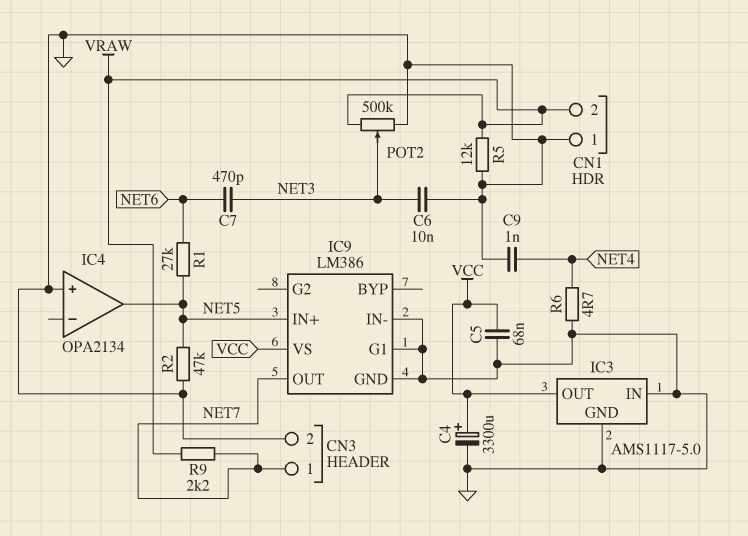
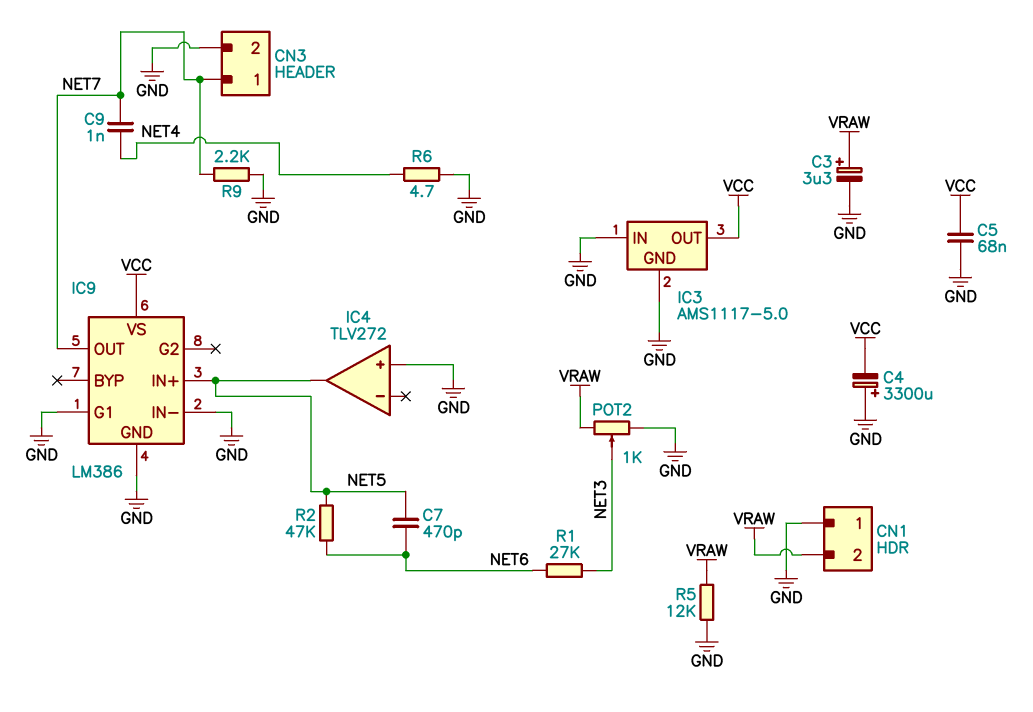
C3: none -> 3.3uF (plus VRAW, minus GND)
C4: 3300uF (plus VCC, minus GND) -> 3300uF (plus GND, minus VCC)
C6: 10nF (GND, NET3) -> none
C7: 470pF (NET3, NET6) -> 470pF (NET5, NET6)
C9: 1nF (GND, NET4) -> 1nF (NET4, NET7)
IC4: OPA2134 -> TLV272
POT2: 500k (GND, VRAW, wiper NET3) -> 1k (GND, VRAW, wiper NET3)
R1: 27k (NET5, NET6) -> 27k (NET3, NET6)
R2: 47k (GND, NET5) -> 47k (NET5, NET6)
R9: 2.2k (NET7, VRAW) -> 2.2k (GND, NET7)

